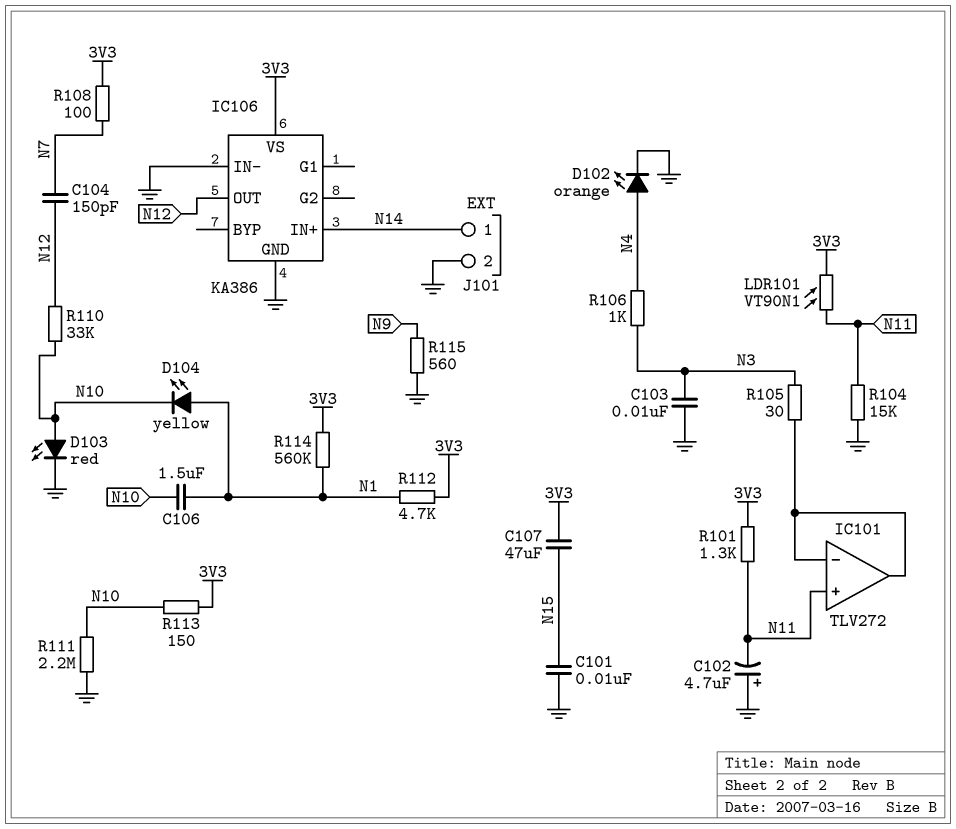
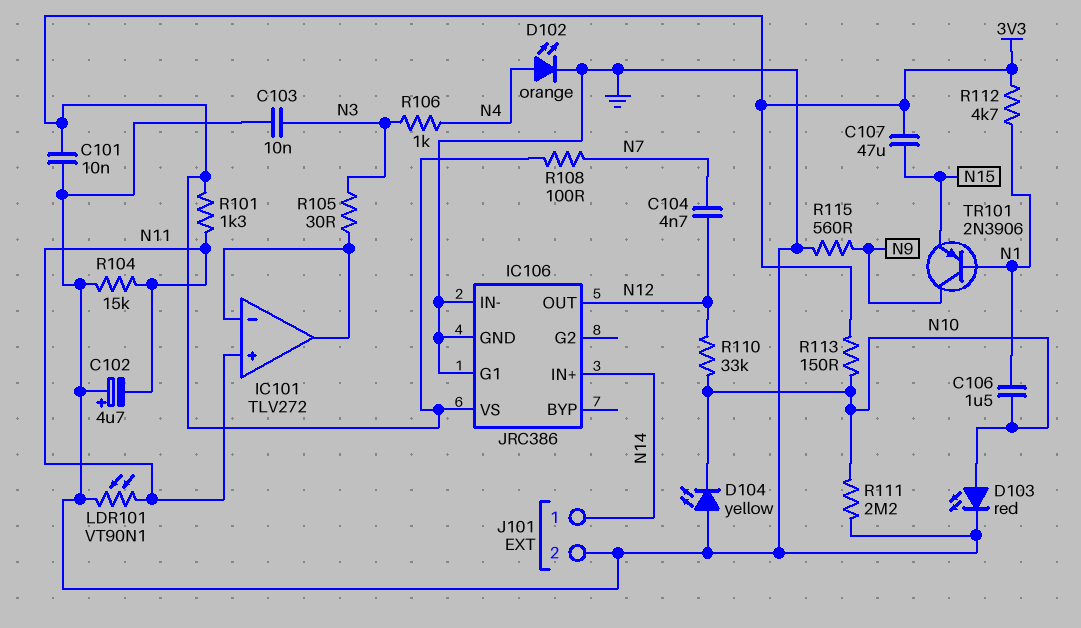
C101: 10nF (GND, N15) -> 10nF (3V3, GND)
C104: 150pF (N7, N12) -> 4.7nF (N7, N12)
D104: LED yellow (A N1, K N10) -> LED yellow (A GND, K N10)
IC106: KA386 -> JRC386
IC106 pin G1: none -> GND
LDR101: VT90N1 (3V3, N11) -> VT90N1 (GND, N11)
R114: 560k (3V3, N1) -> none
TR101: none -> PNP 2N3906 (B N1, C N9, E N15)

